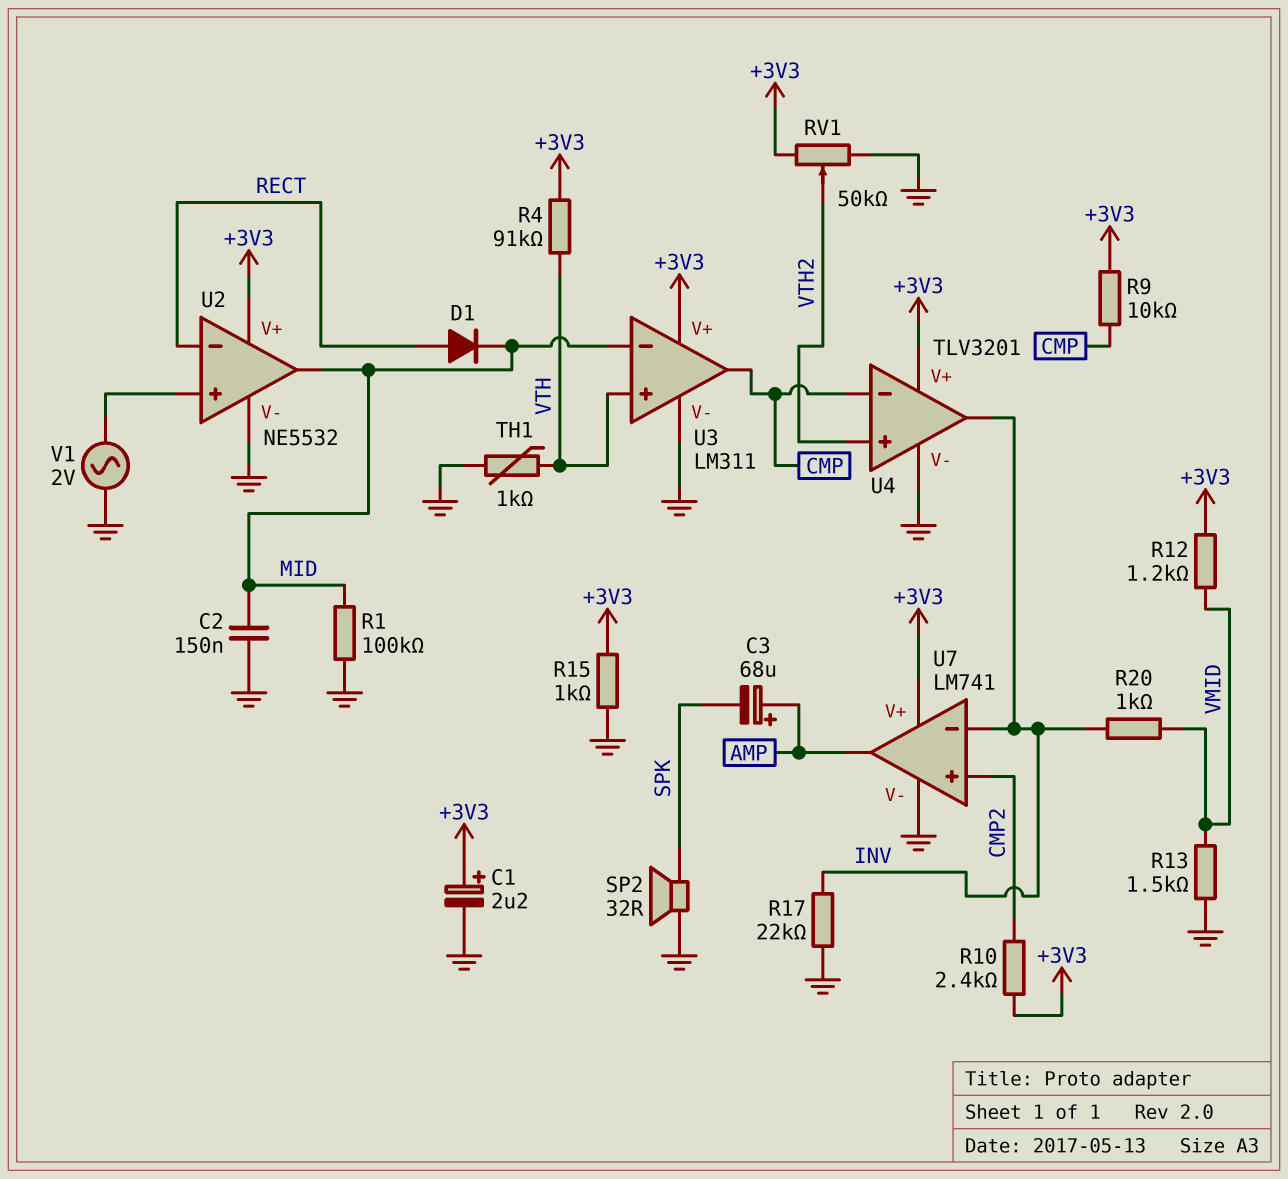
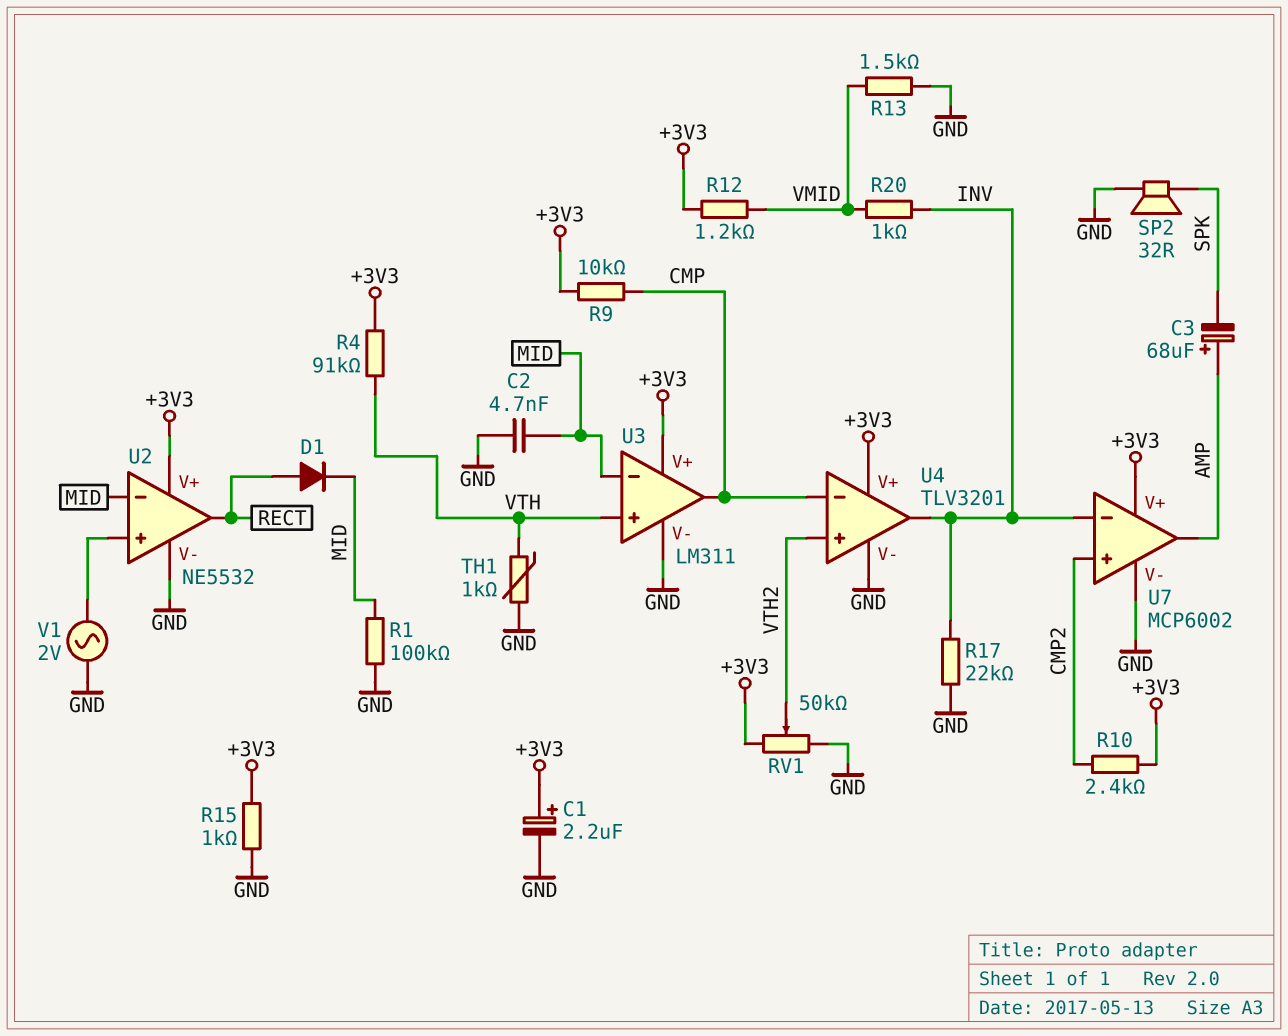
C2: 150nF (GND, MID) -> 4.7nF (GND, MID)
U2 pin in-: RECT -> MID
U2 pin out: MID -> RECT
U7: LM741 -> MCP6002

